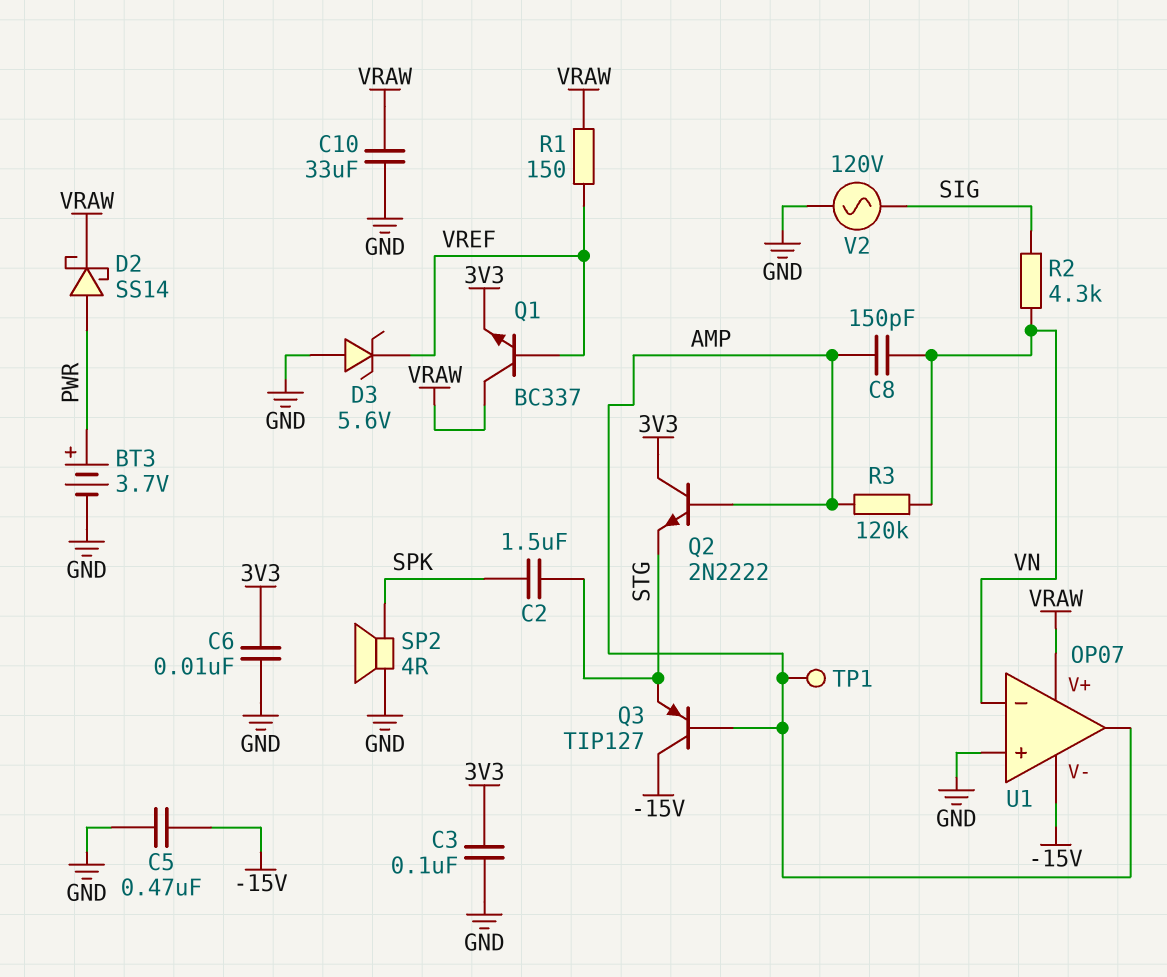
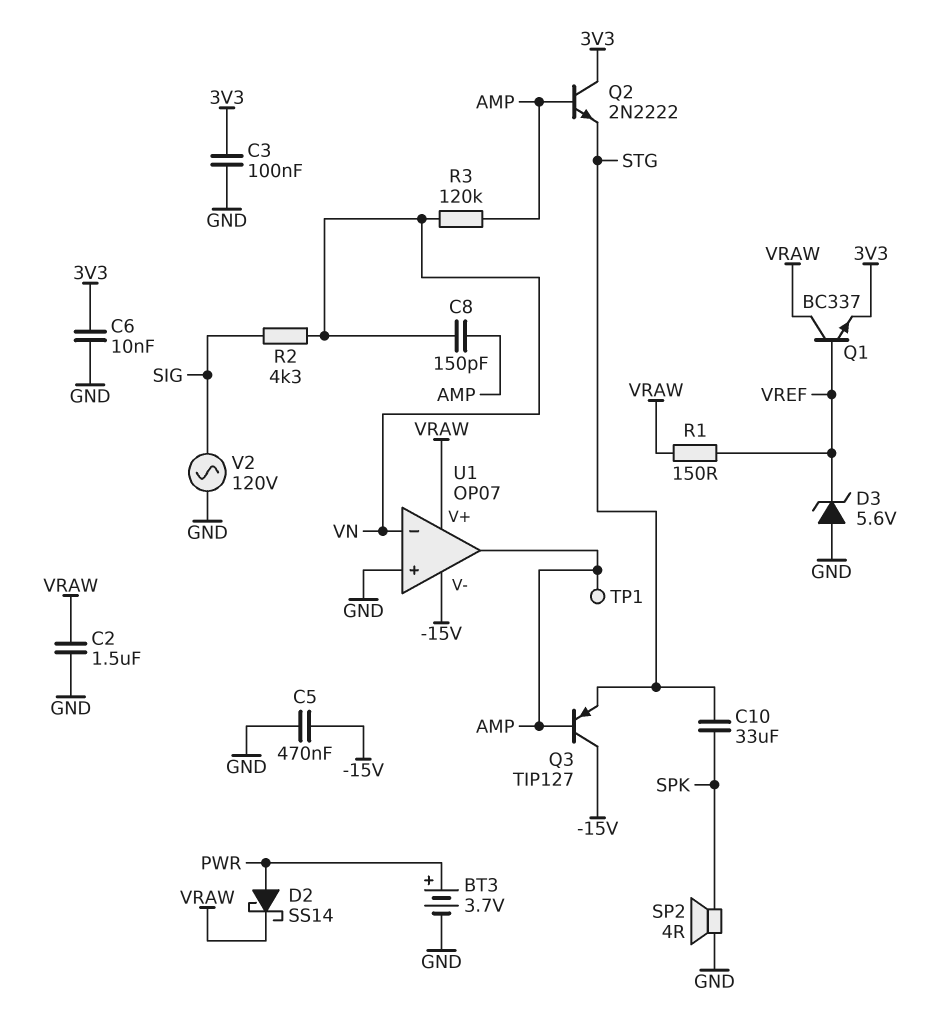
C2: 1.5uF (SPK, STG) -> 1.5uF (GND, VRAW)
C10: 33uF (GND, VRAW) -> 33uF (SPK, STG)

